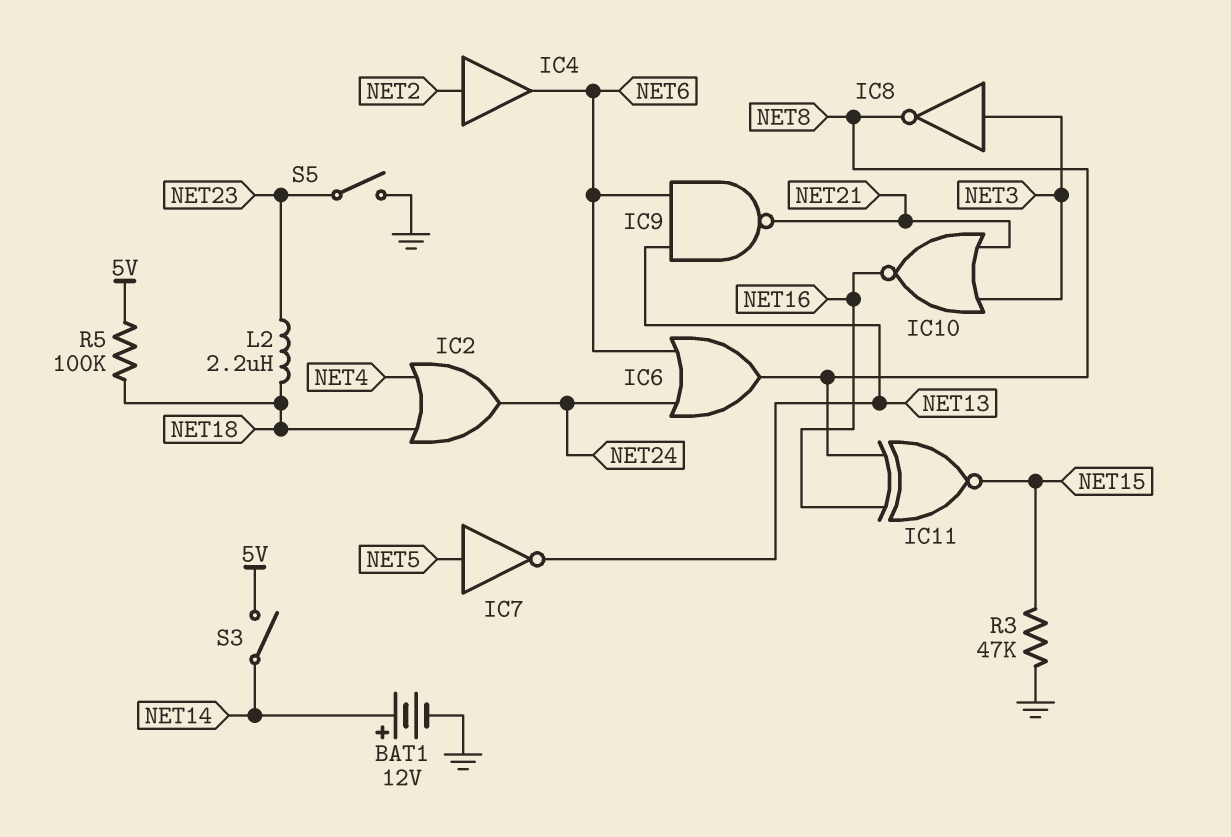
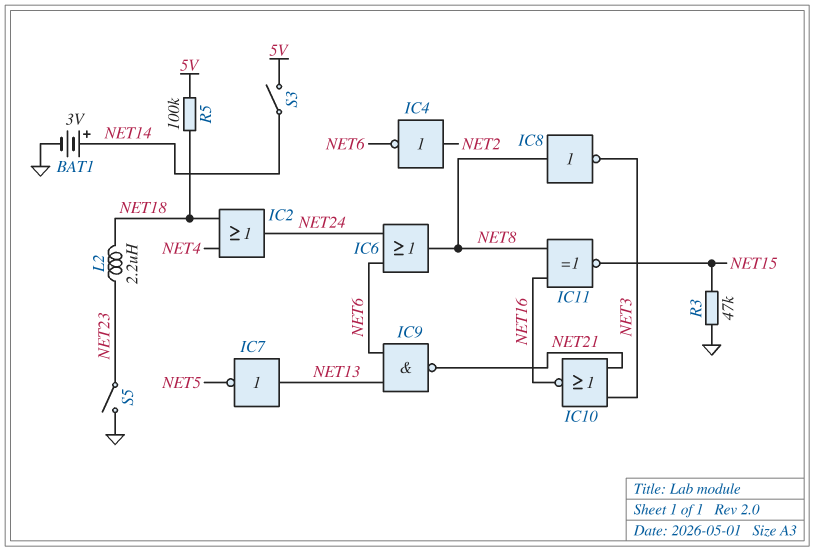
BAT1: 12V (plus NET14, minus GND) -> 3V (plus NET14, minus GND)
IC4: buffer (in NET2, out NET6) -> NOT (in NET2, out NET6)
IC7: NOT (in NET5, out NET13) -> NOT (in NET13, out NET5)
IC8: NOT (in NET3, out NET8) -> NOT (in NET8, out NET3)

